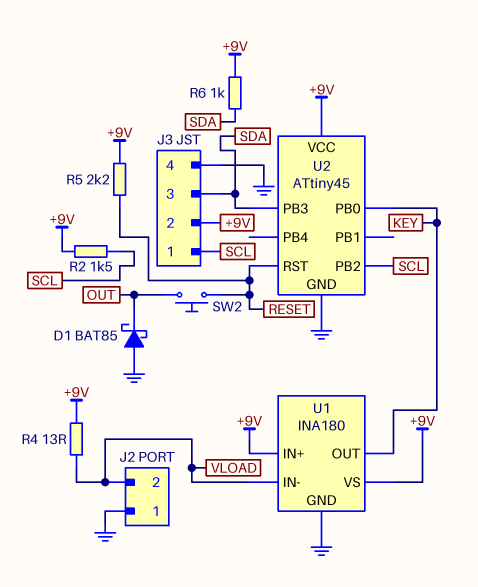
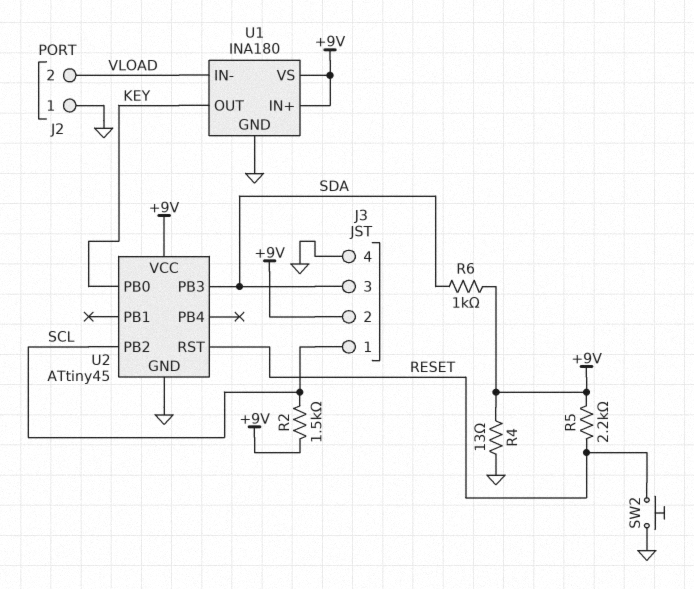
D1: schottky BAT85 (A GND, K OUT) -> none
R4: 13 (+9V, VLOAD) -> 13 (+9V, GND)
SW2: button (OUT, RESET) -> button (GND, RESET)

